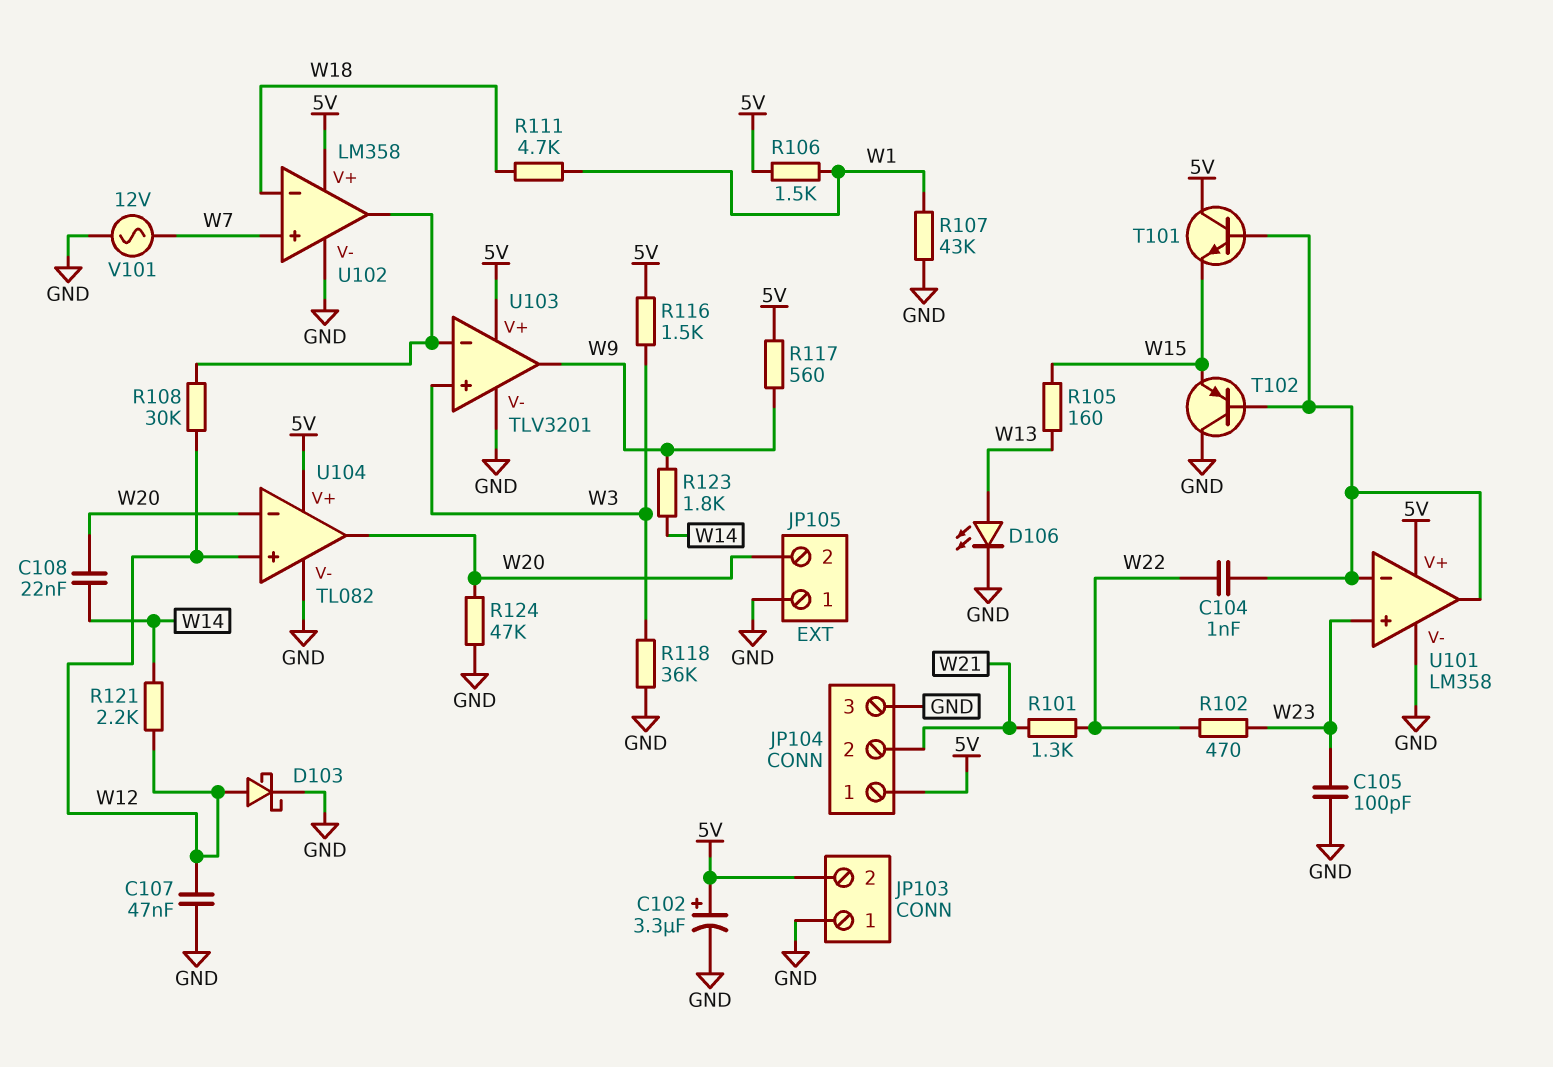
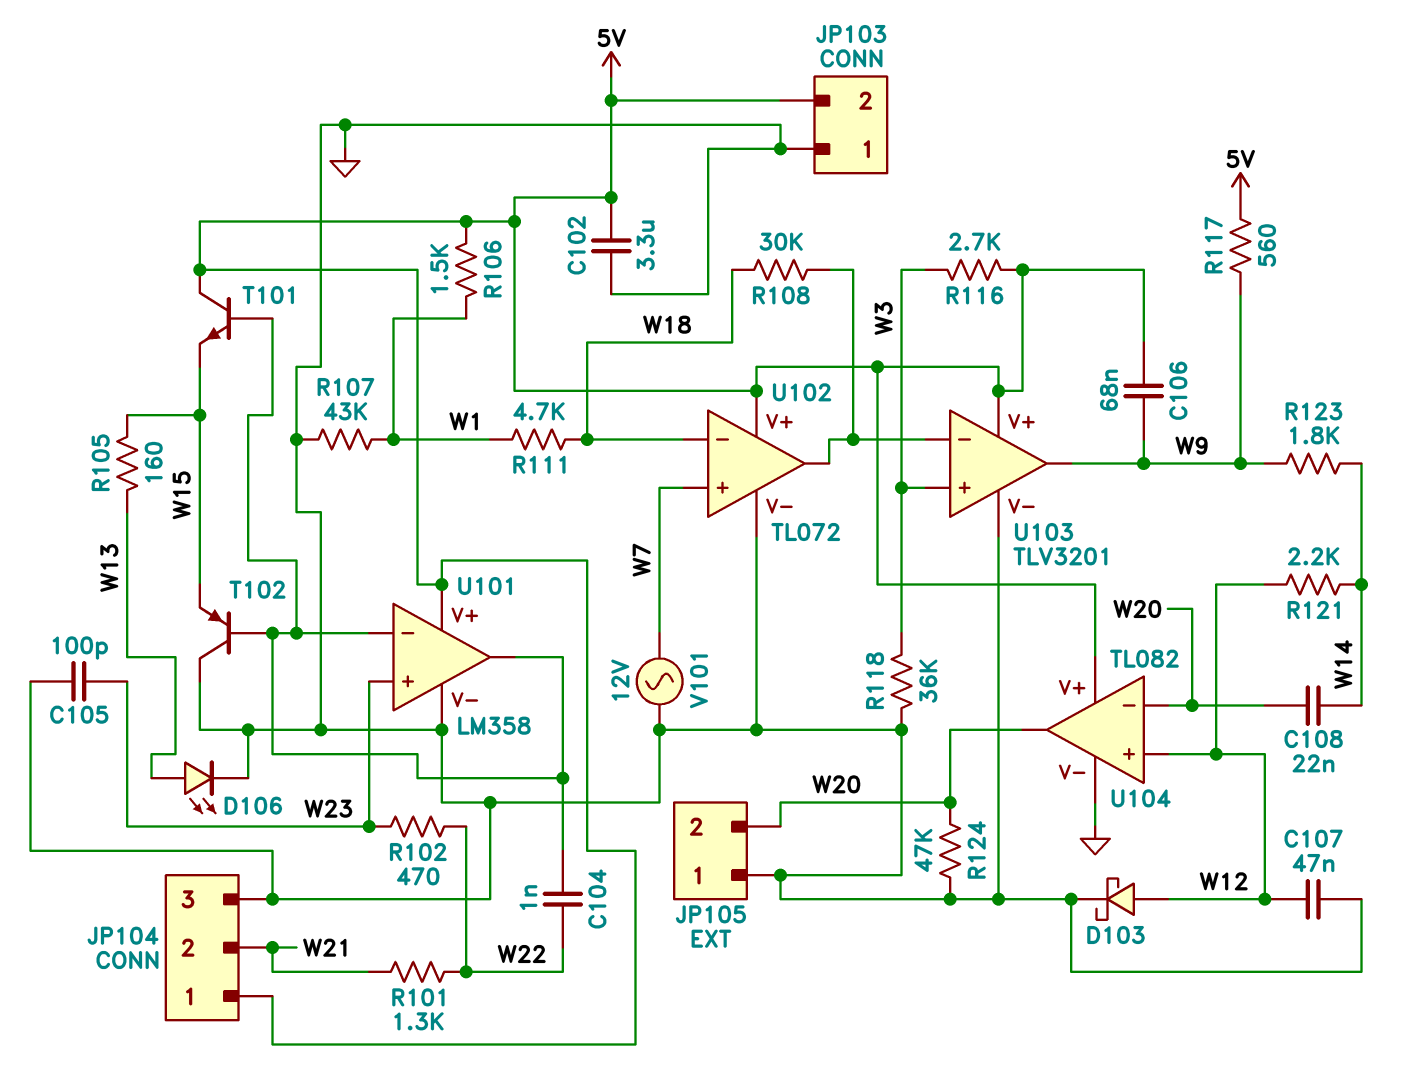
C102: 3.3uF (plus 5V, minus GND) -> 3.3uF (5V, GND)
C106: none -> 68nF (5V, W9)
R108: 30k (U102/out, W12) -> 30k (U102/out, W18)
R116: 1.5k (5V, W3) -> 2.7k (5V, W3)
U102: LM358 -> TL072

